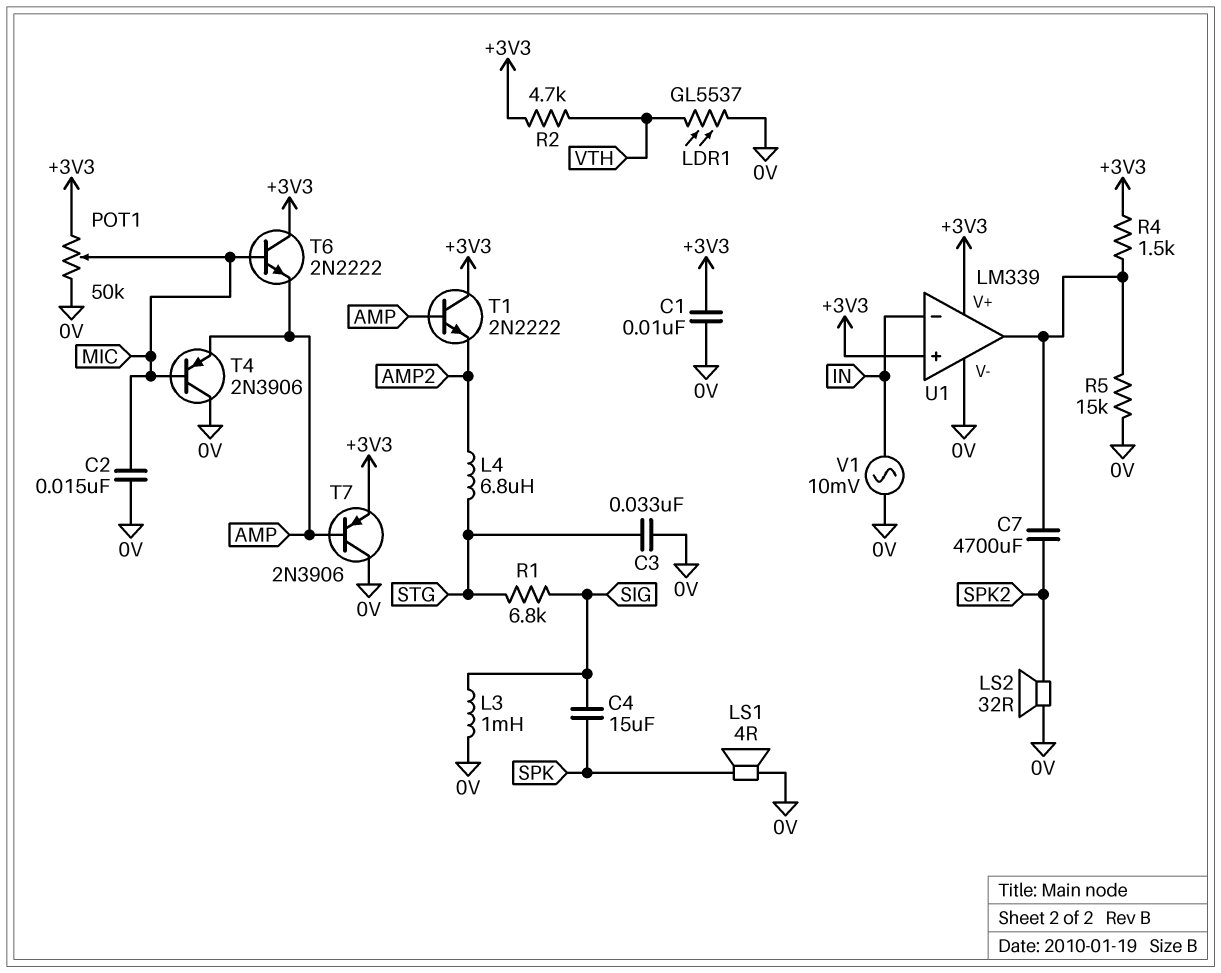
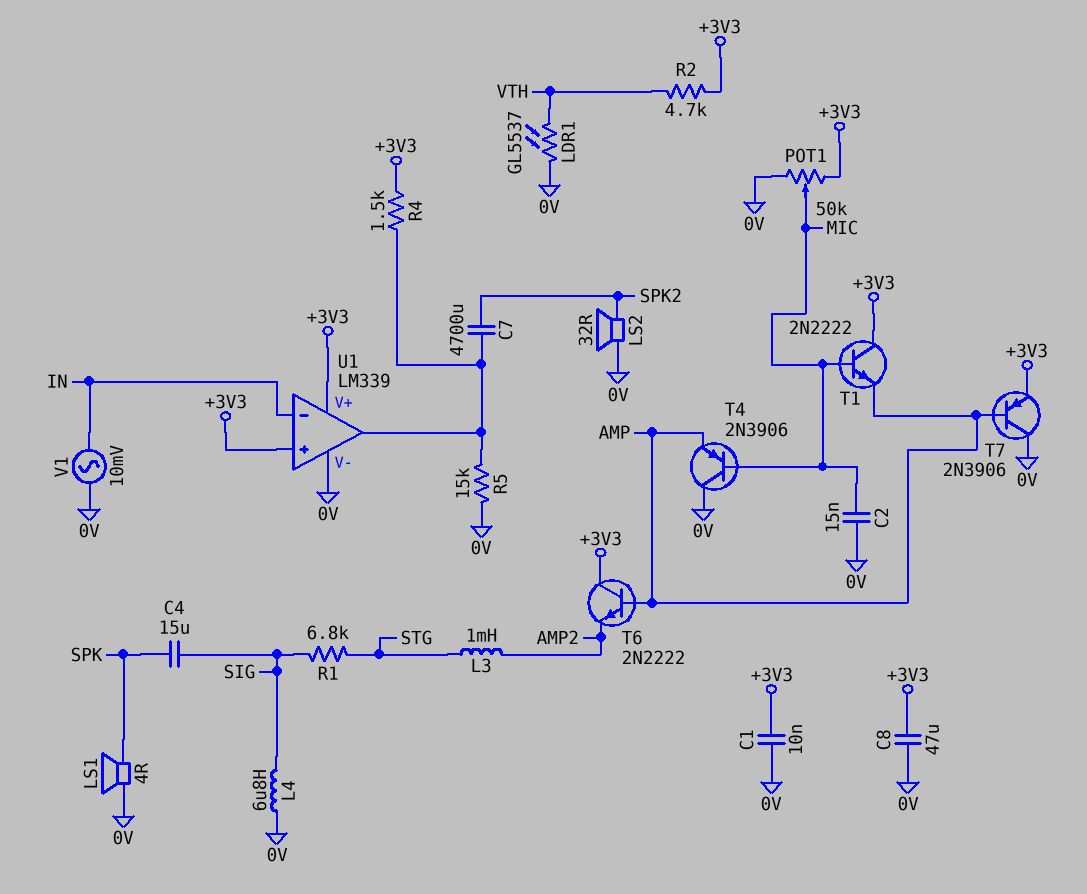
C3: 33nF (0V, STG) -> none
C8: none -> 47uF (+3V3, 0V)
L3: 1mH (0V, SIG) -> 1mH (AMP2, STG)
L4: 6.8uH (AMP2, STG) -> 6.8uH (0V, SIG)
T1: NPN 2N2222 (B AMP, C +3V3, E AMP2) -> NPN 2N2222 (B MIC, C +3V3, E AMP)
T6: NPN 2N2222 (B MIC, C +3V3, E AMP) -> NPN 2N2222 (B AMP, C +3V3, E AMP2)

